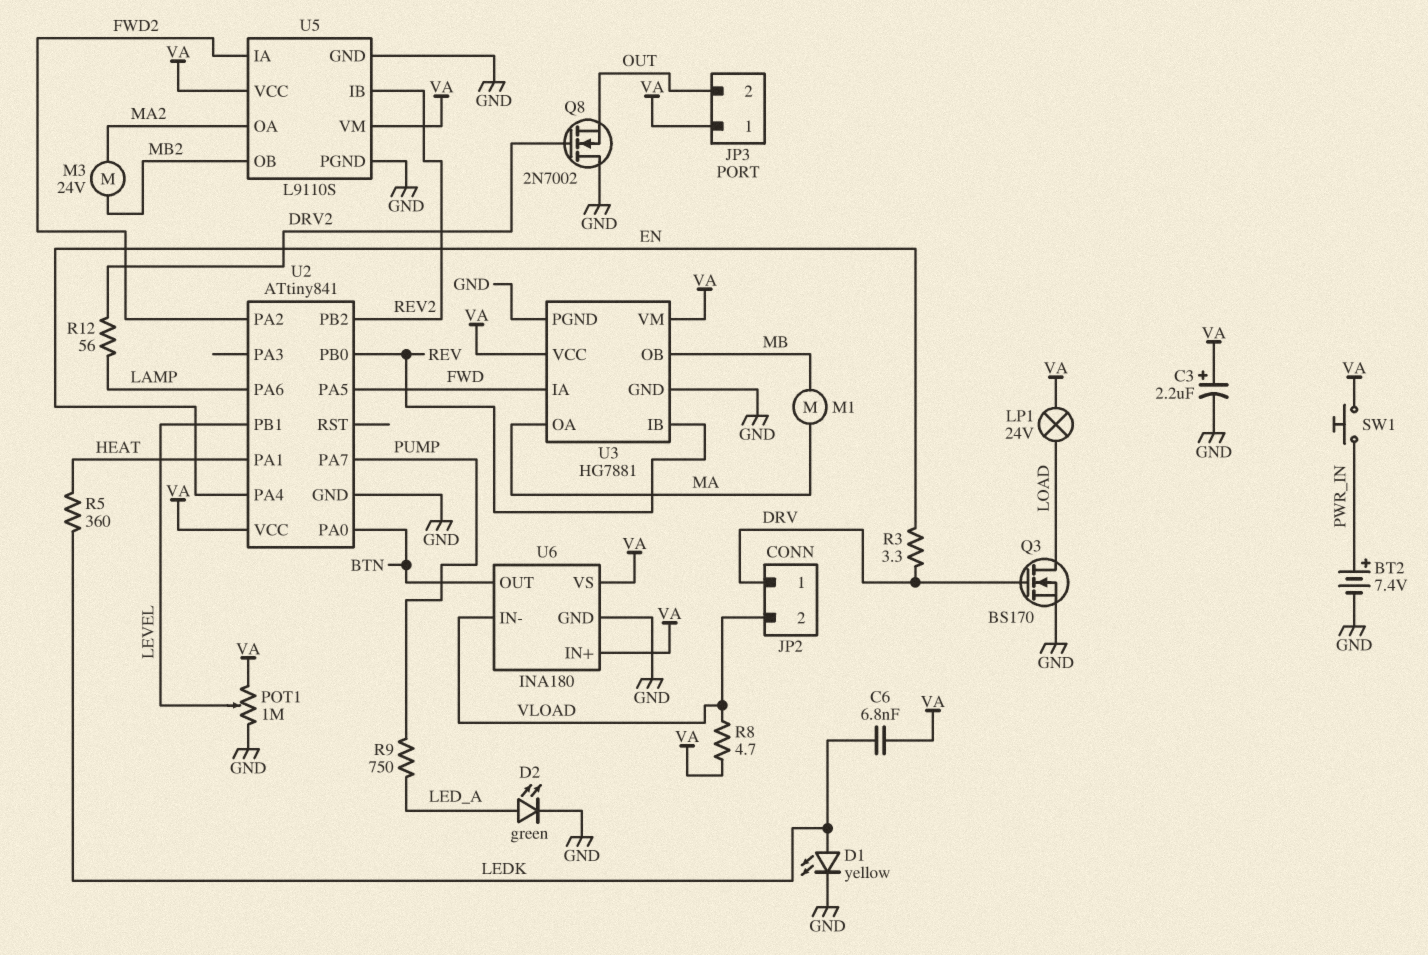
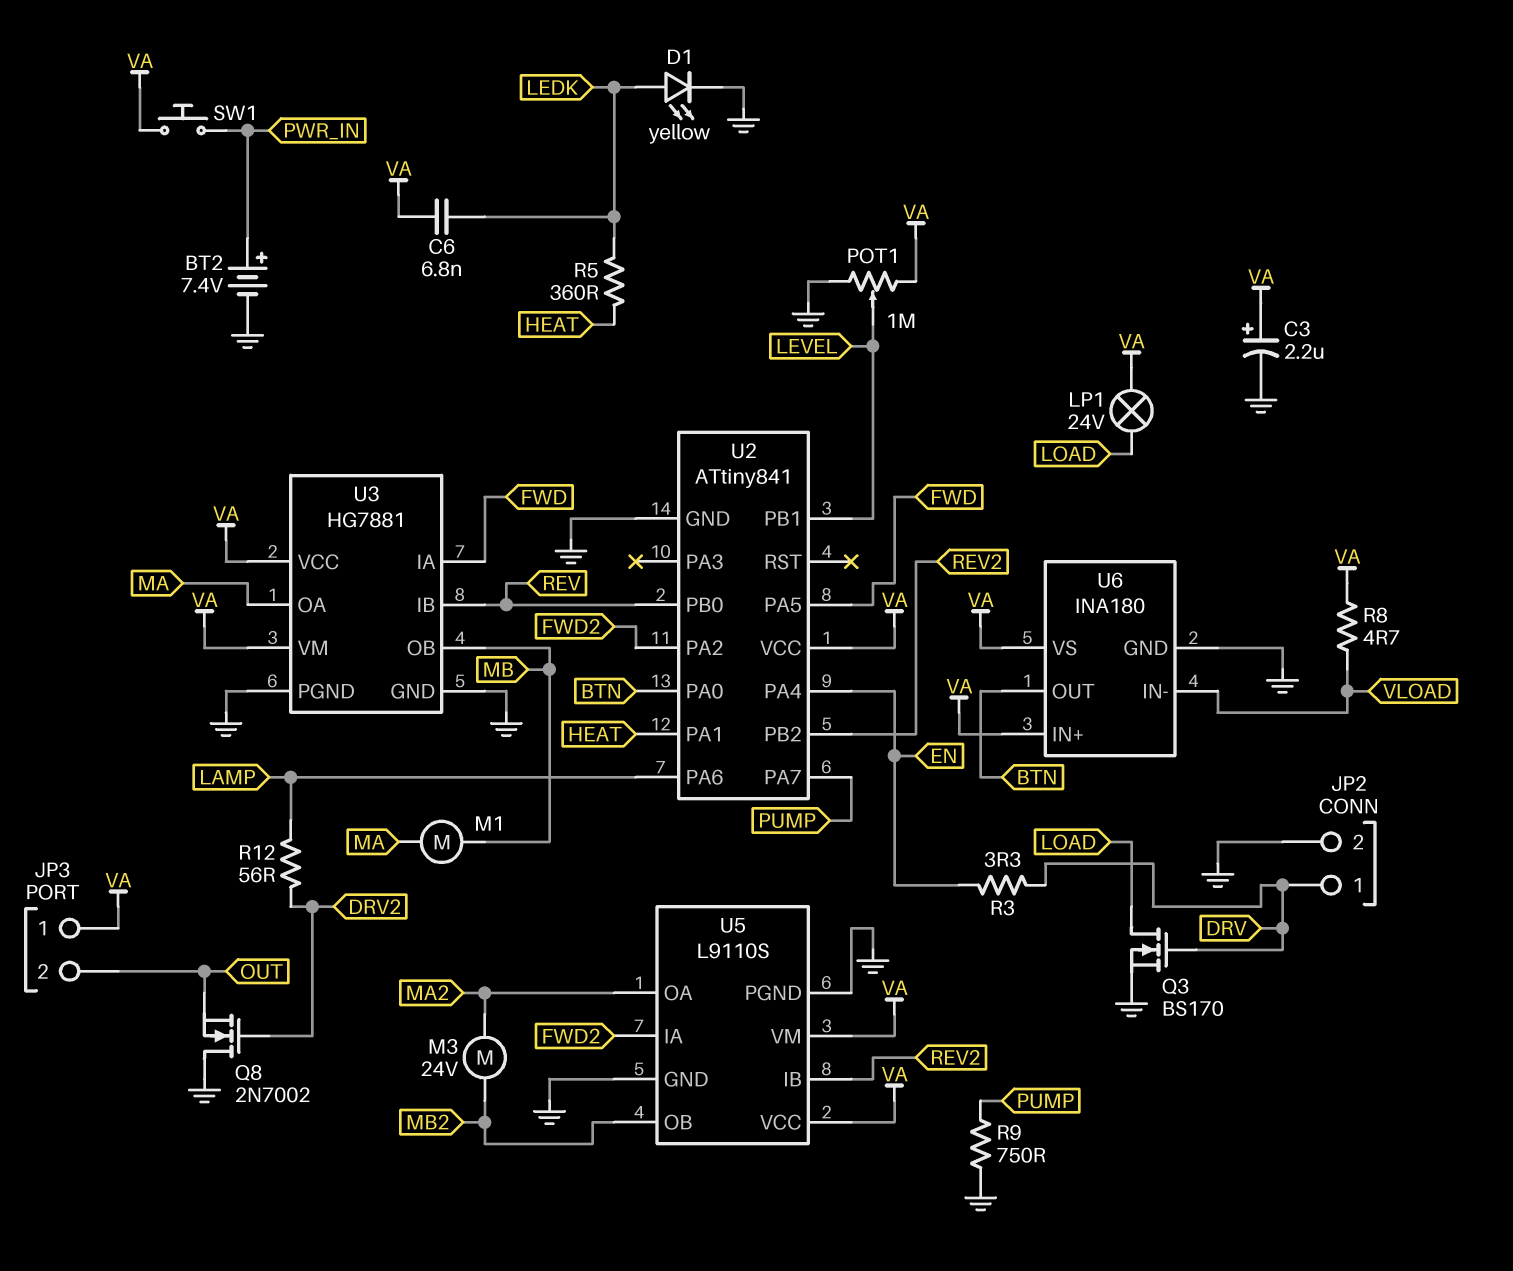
D2: LED green (A LED_A, K GND) -> none
JP2 pin 2: VLOAD -> GND
R9: 750 (LED_A, PUMP) -> 750 (GND, PUMP)

